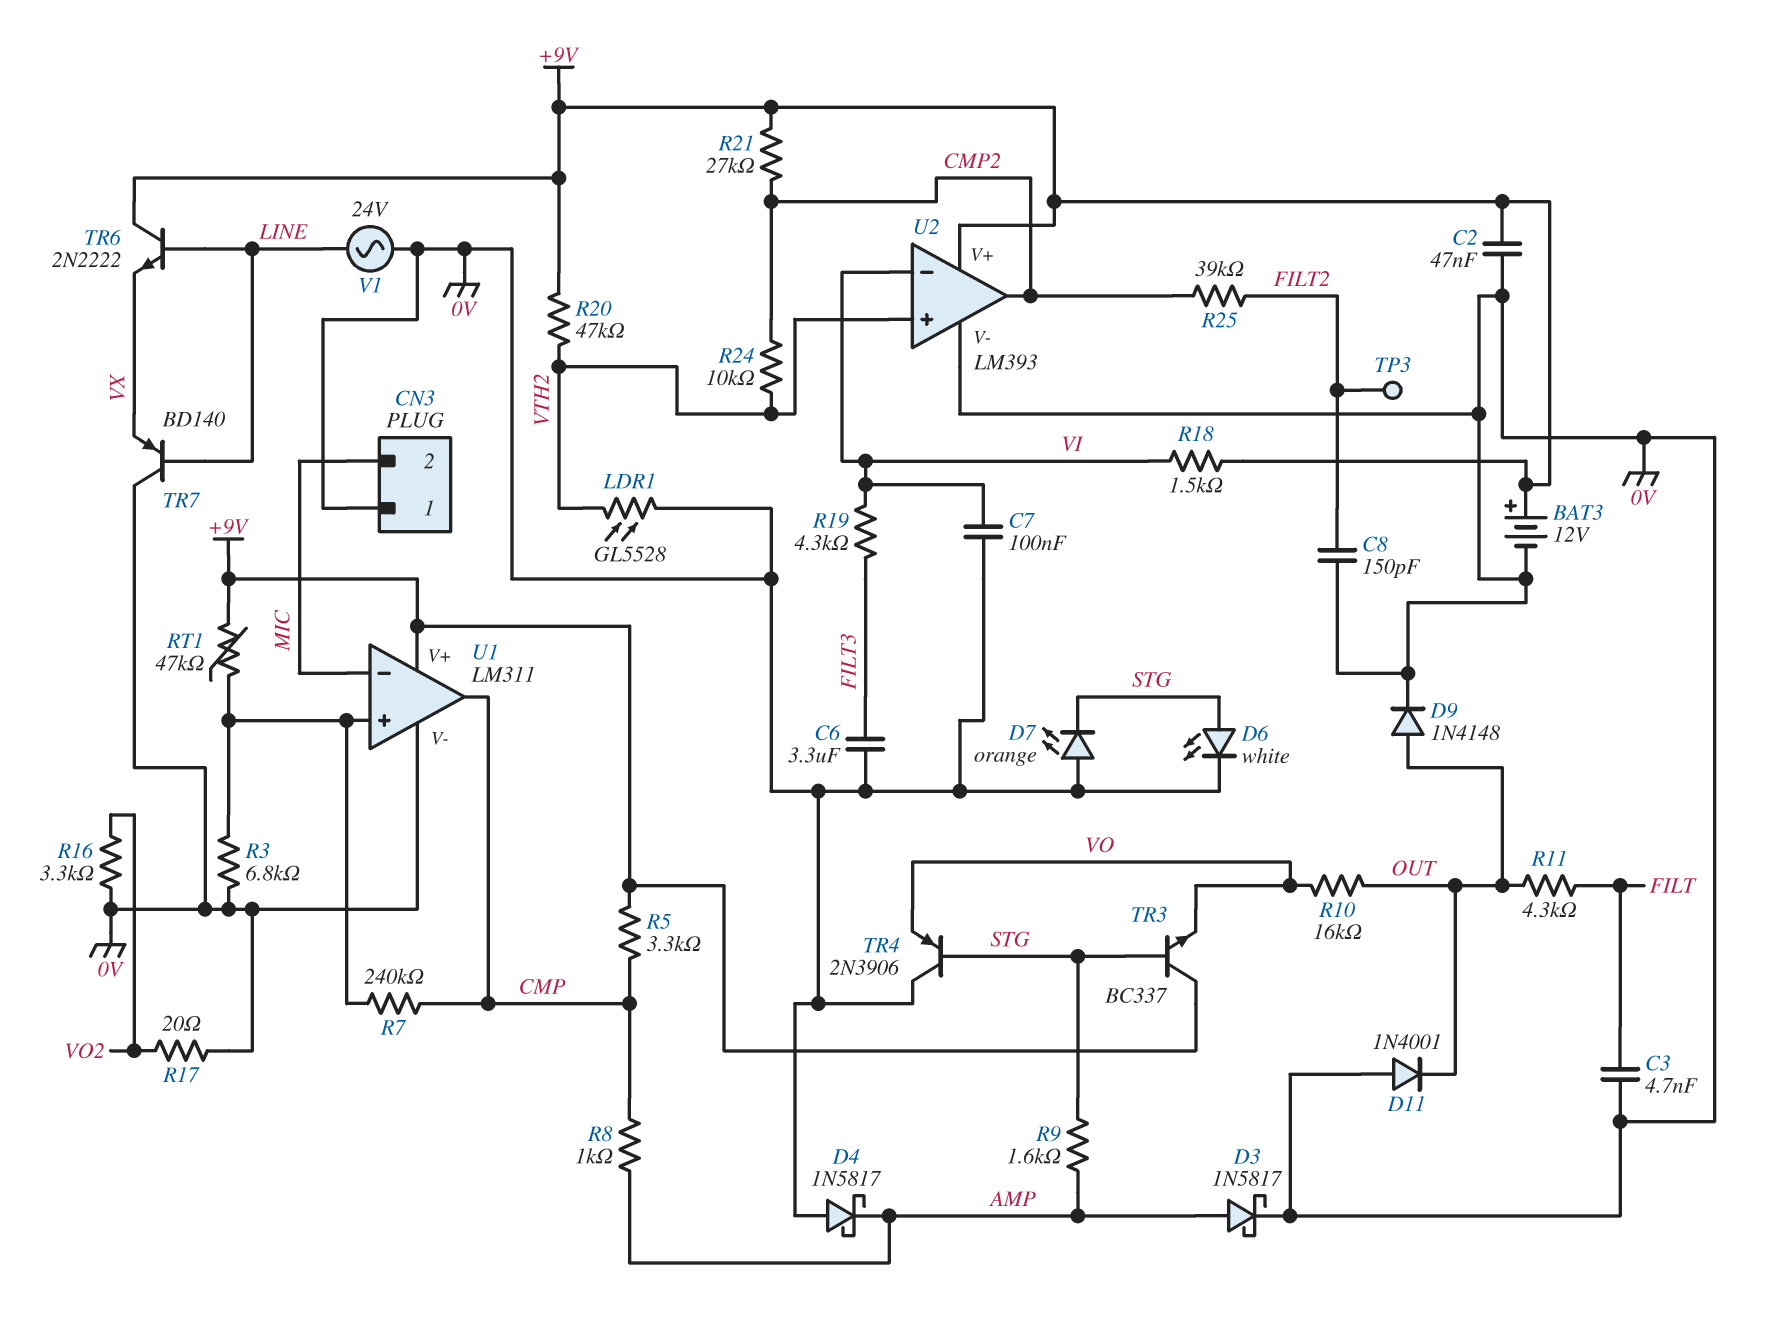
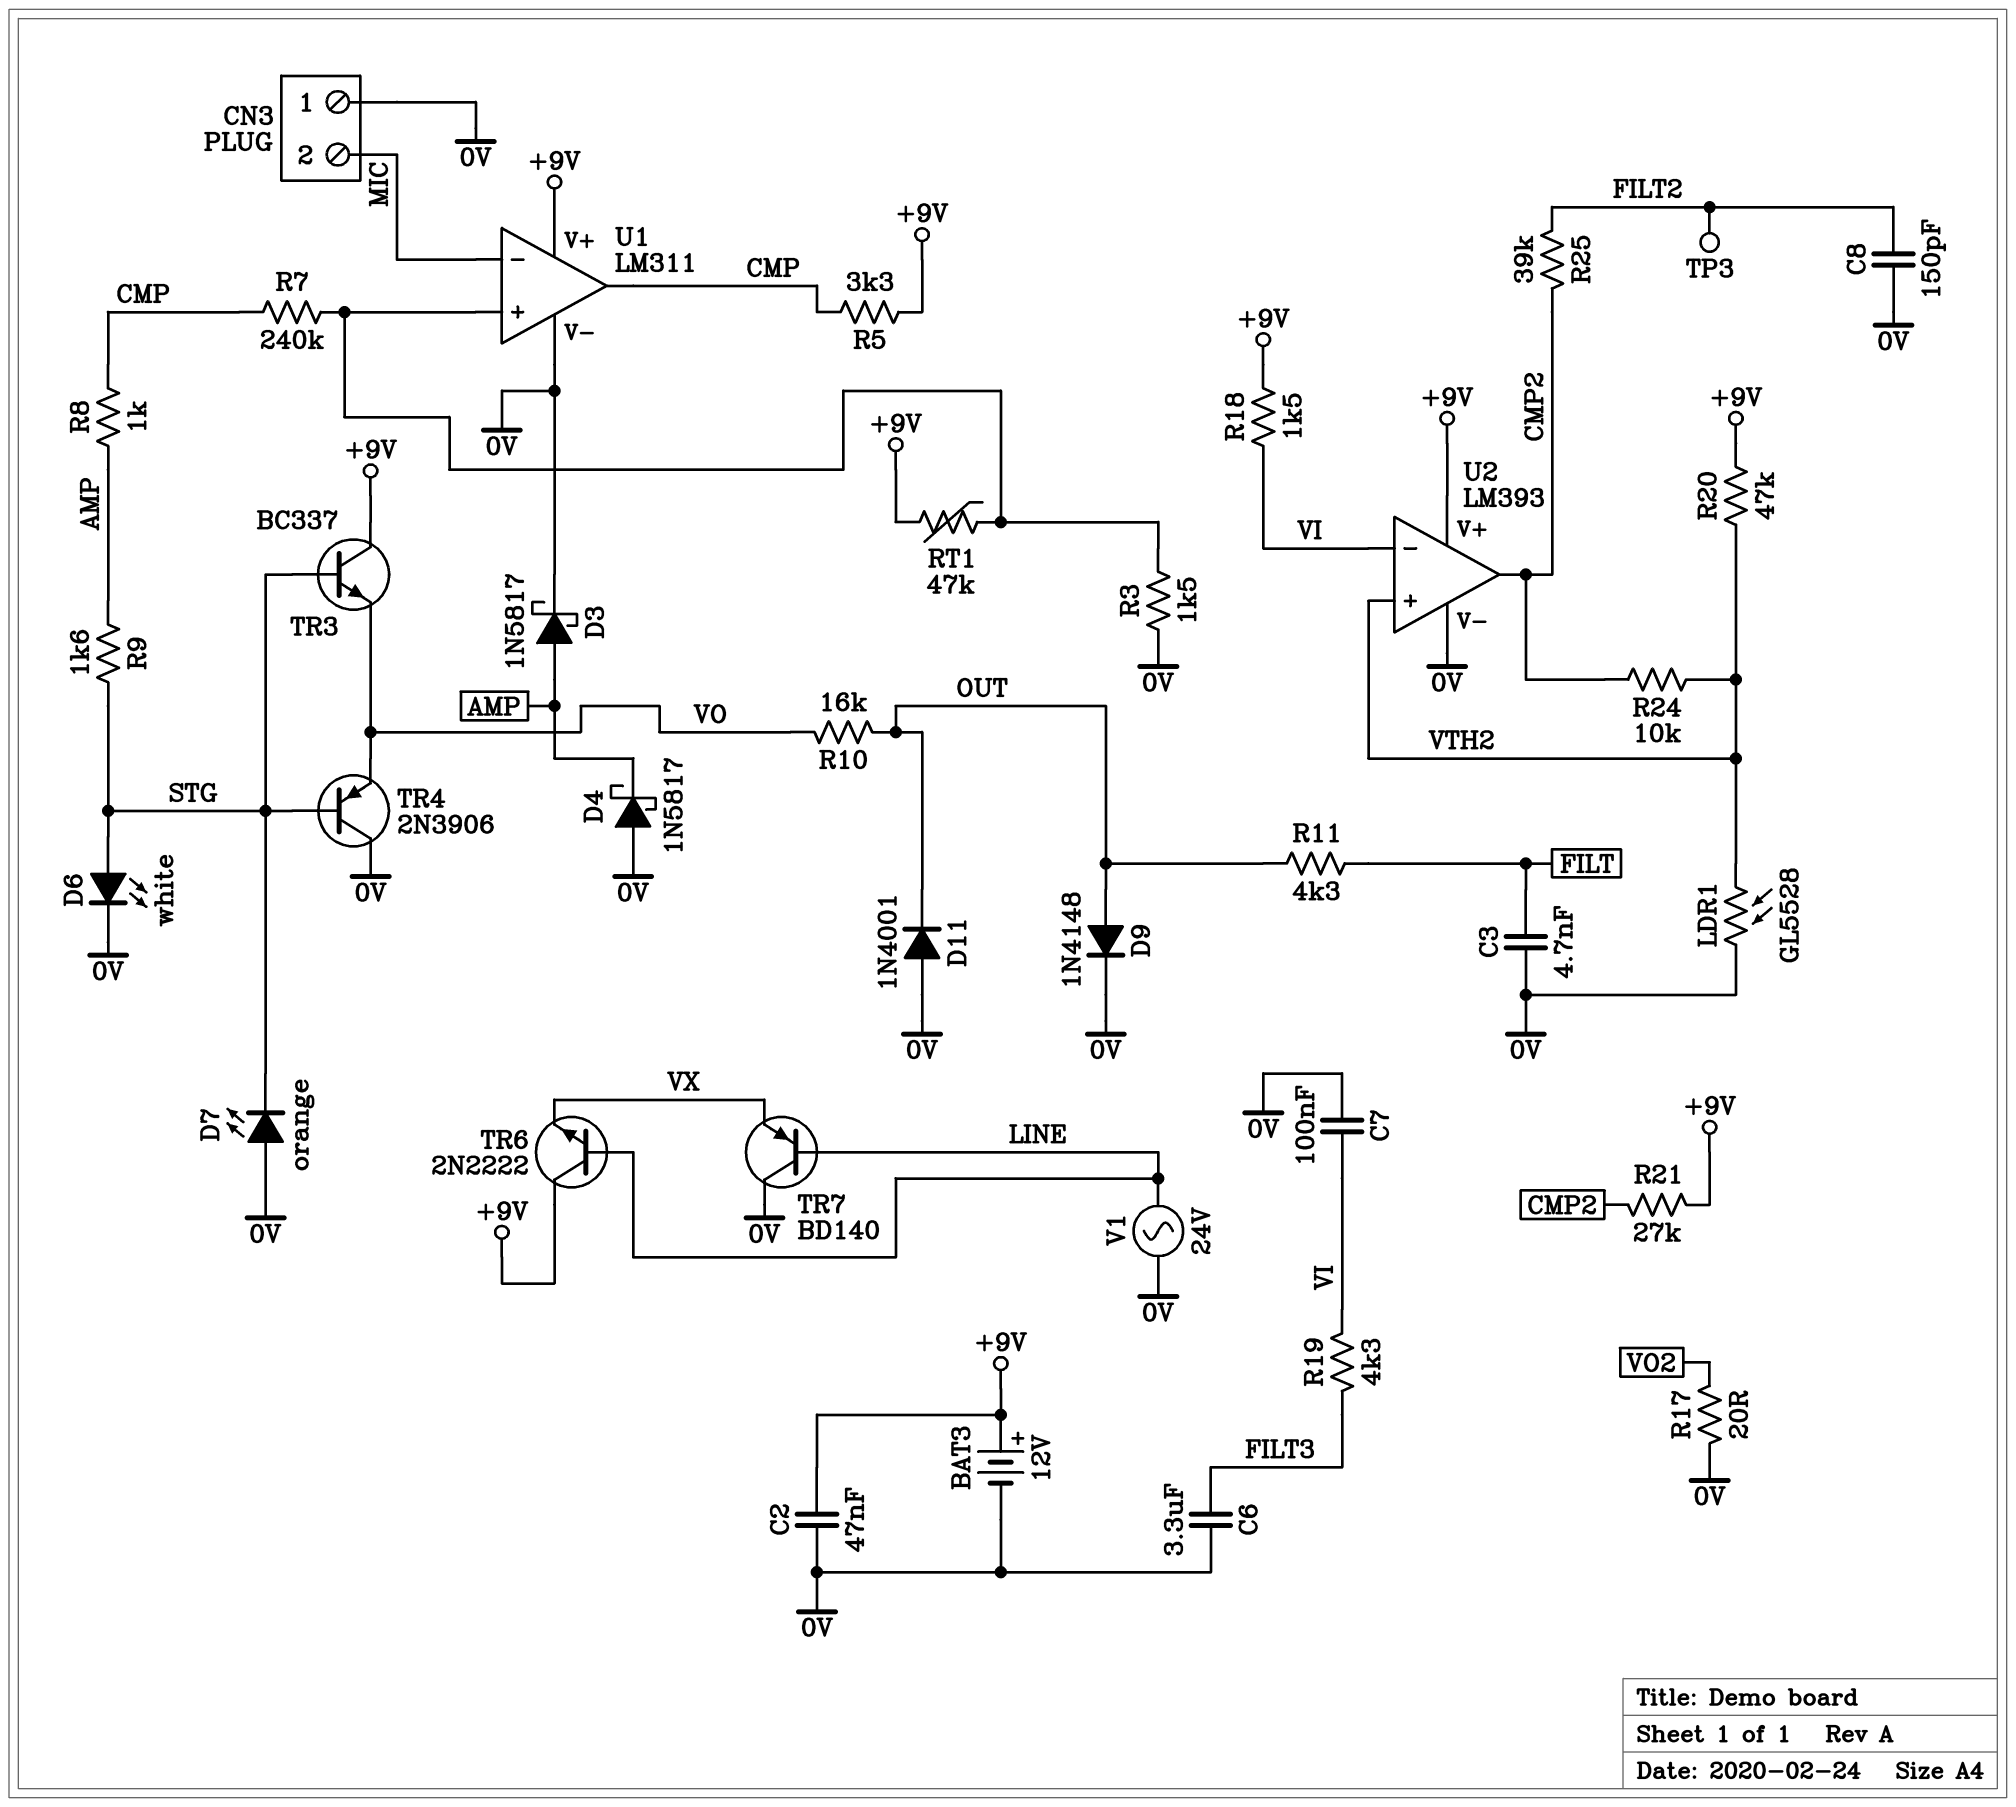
R3: 6.8k (0V, U1/in+) -> 1.5k (0V, U1/in+)
R16: 3.3k (0V, VO2) -> none

